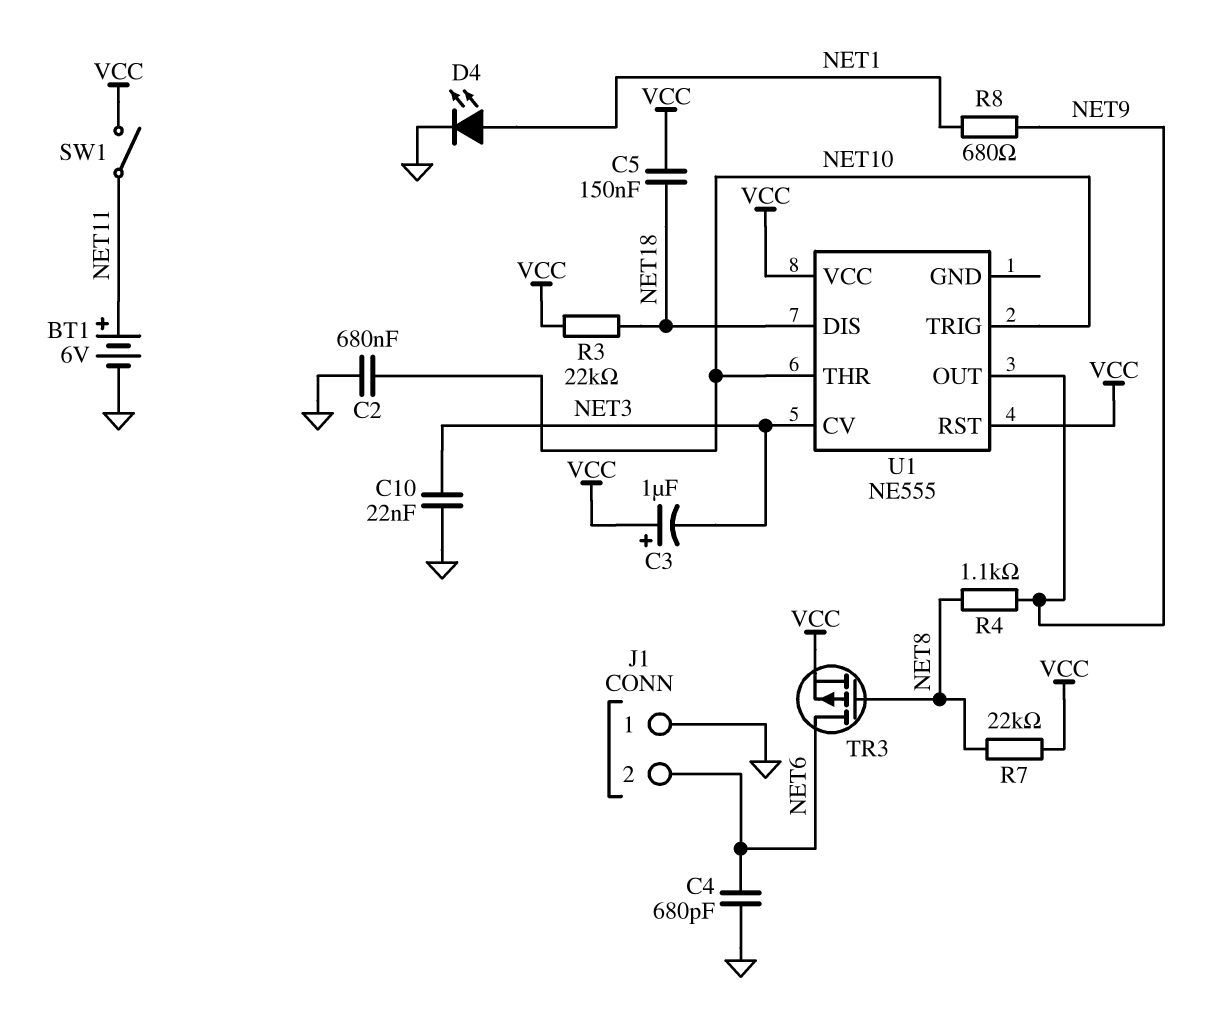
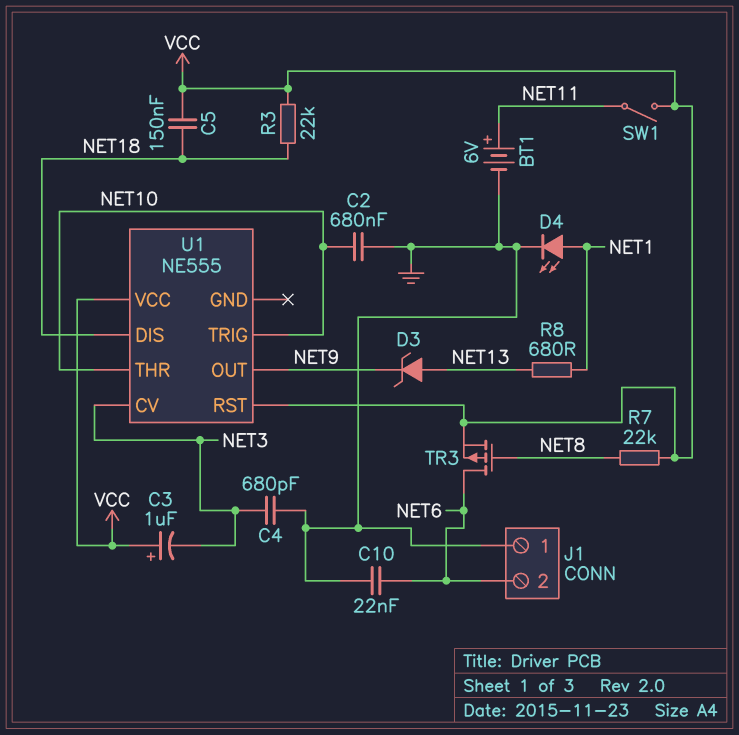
C4: 680pF (GND, NET6) -> 680pF (GND, NET3)
C10: 22nF (GND, NET3) -> 22nF (GND, NET6)
D3: none -> zener (A NET13, K NET9)
R4: 1.1k (NET8, NET9) -> none
R8: 680 (NET1, NET9) -> 680 (NET1, NET13)

